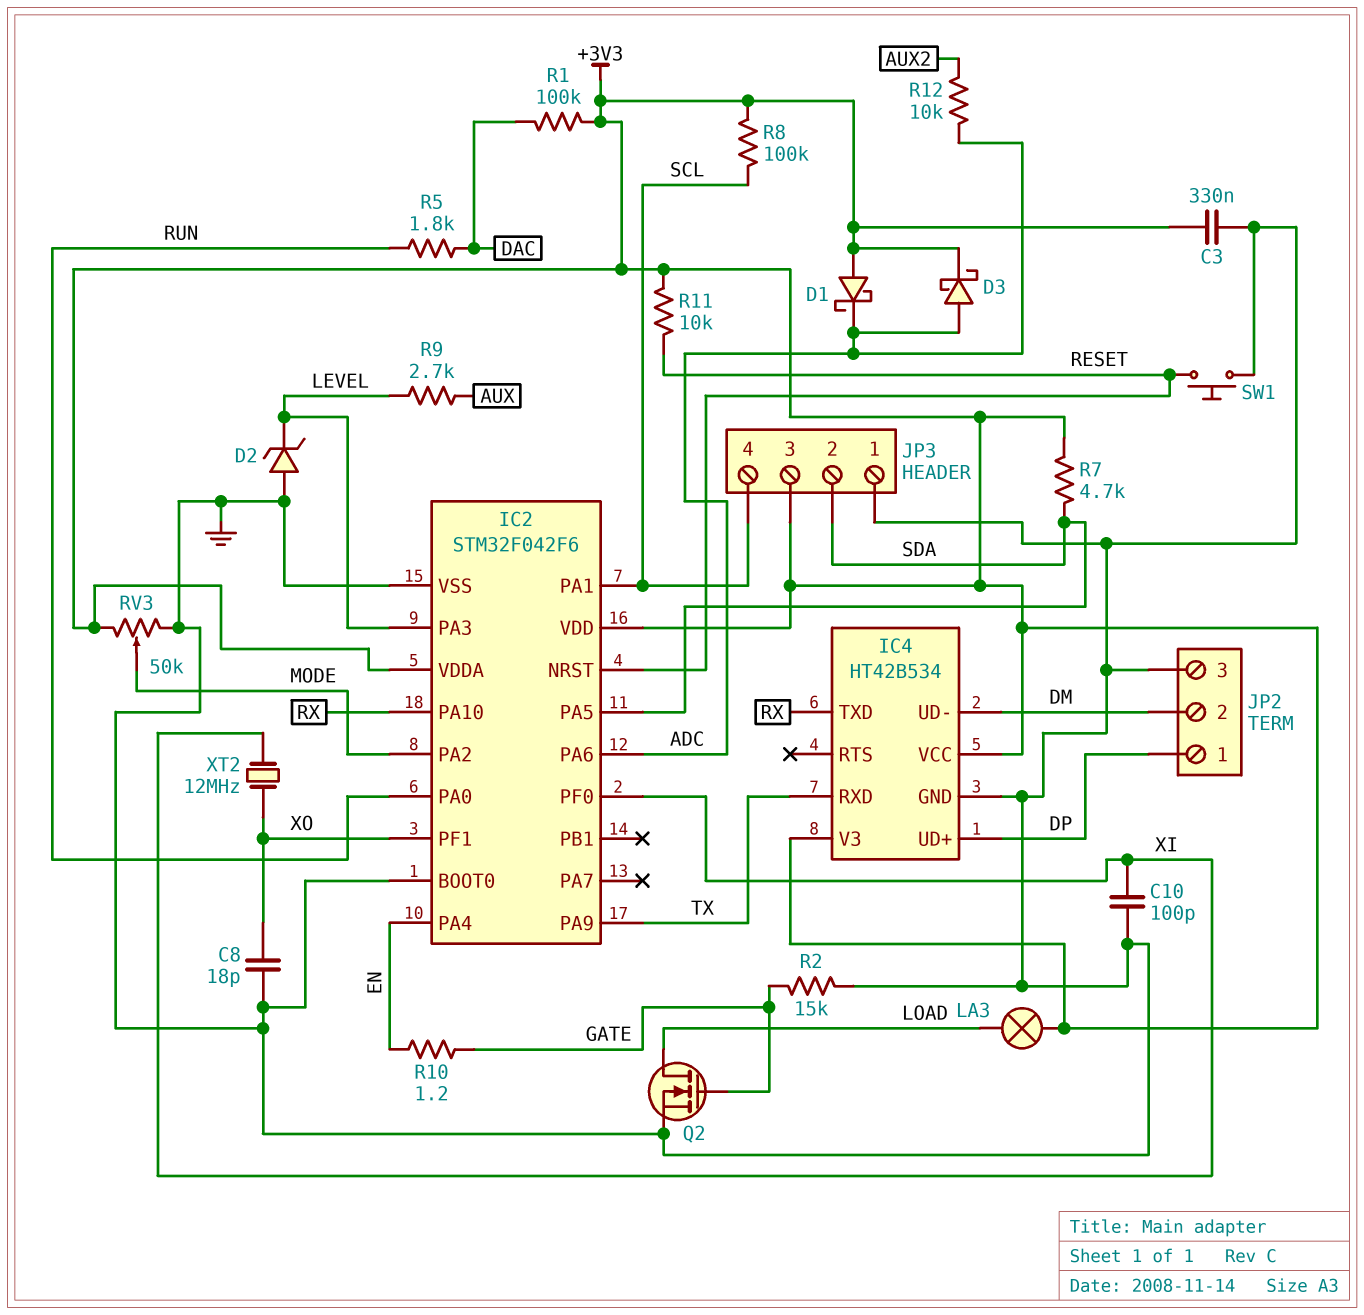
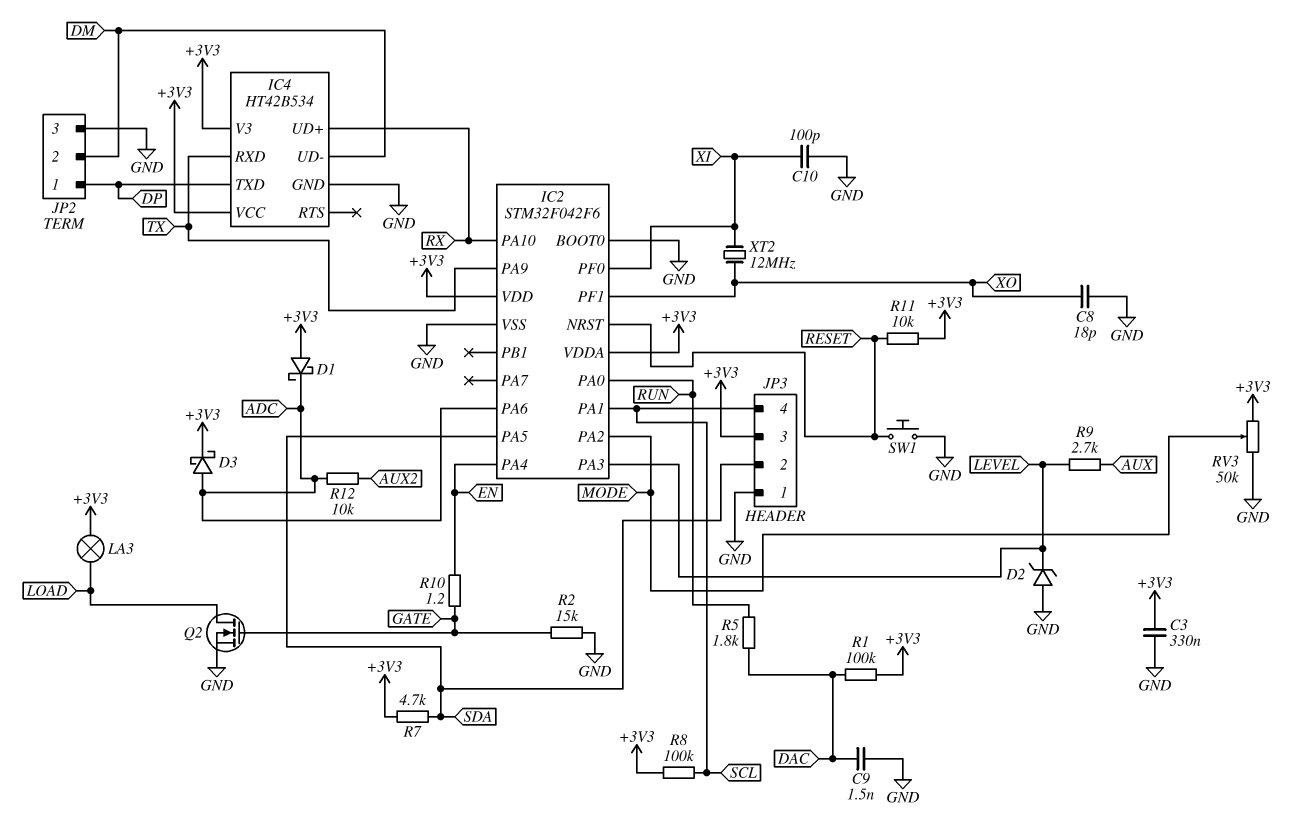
C9: none -> 1.5nF (DAC, GND)
IC4 pin TXD: RX -> DP
IC4 pin UD+: DP -> RX

